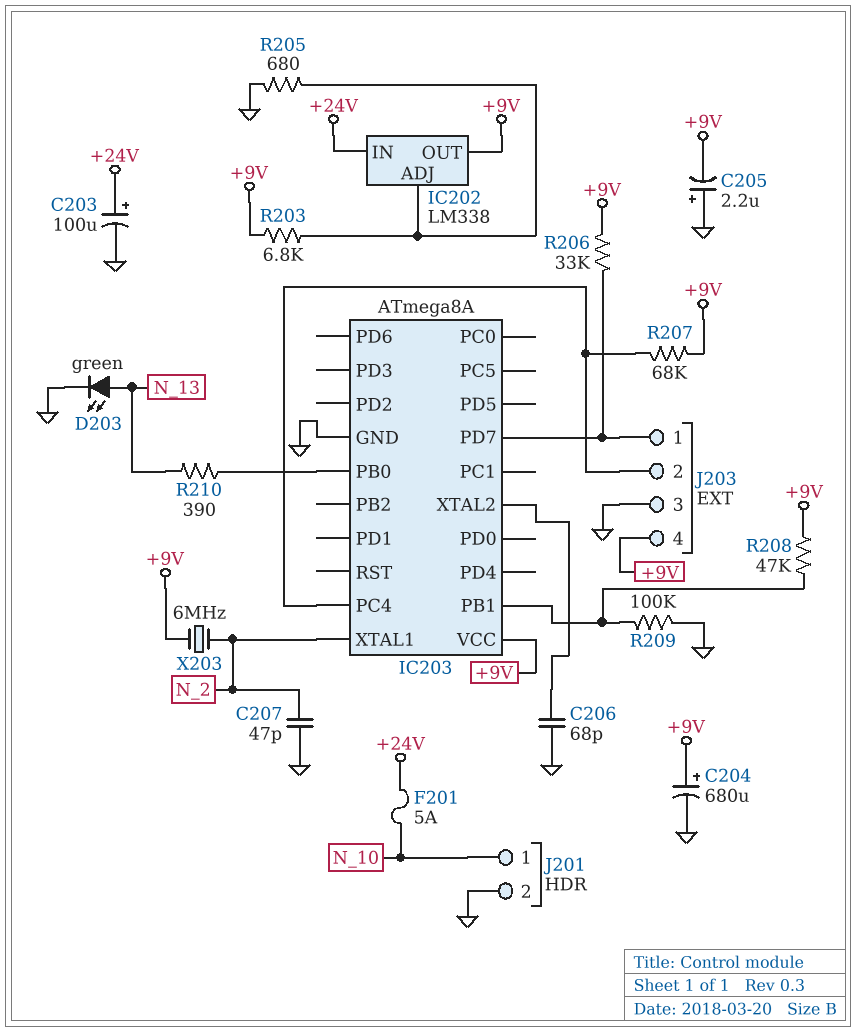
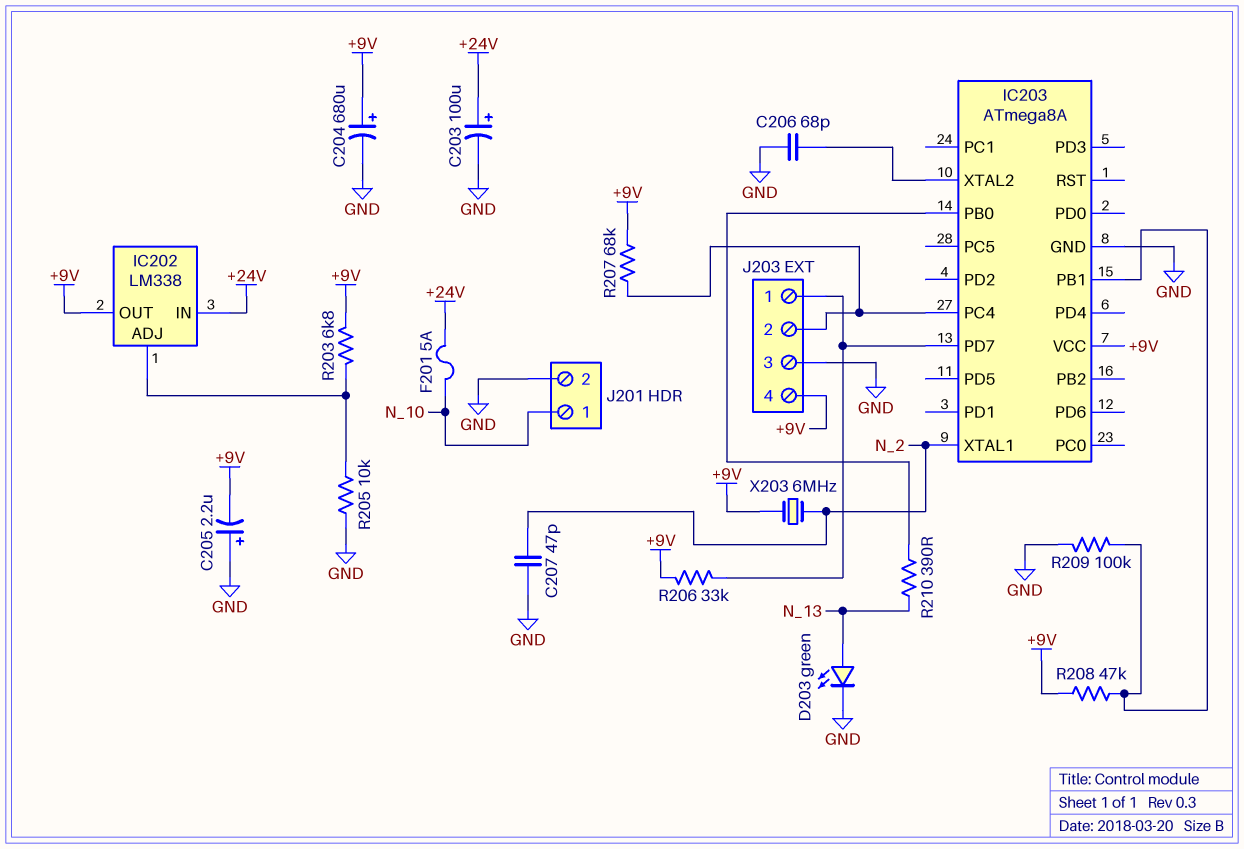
R205: 680 (GND, IC202/ADJ) -> 10k (GND, IC202/ADJ)

